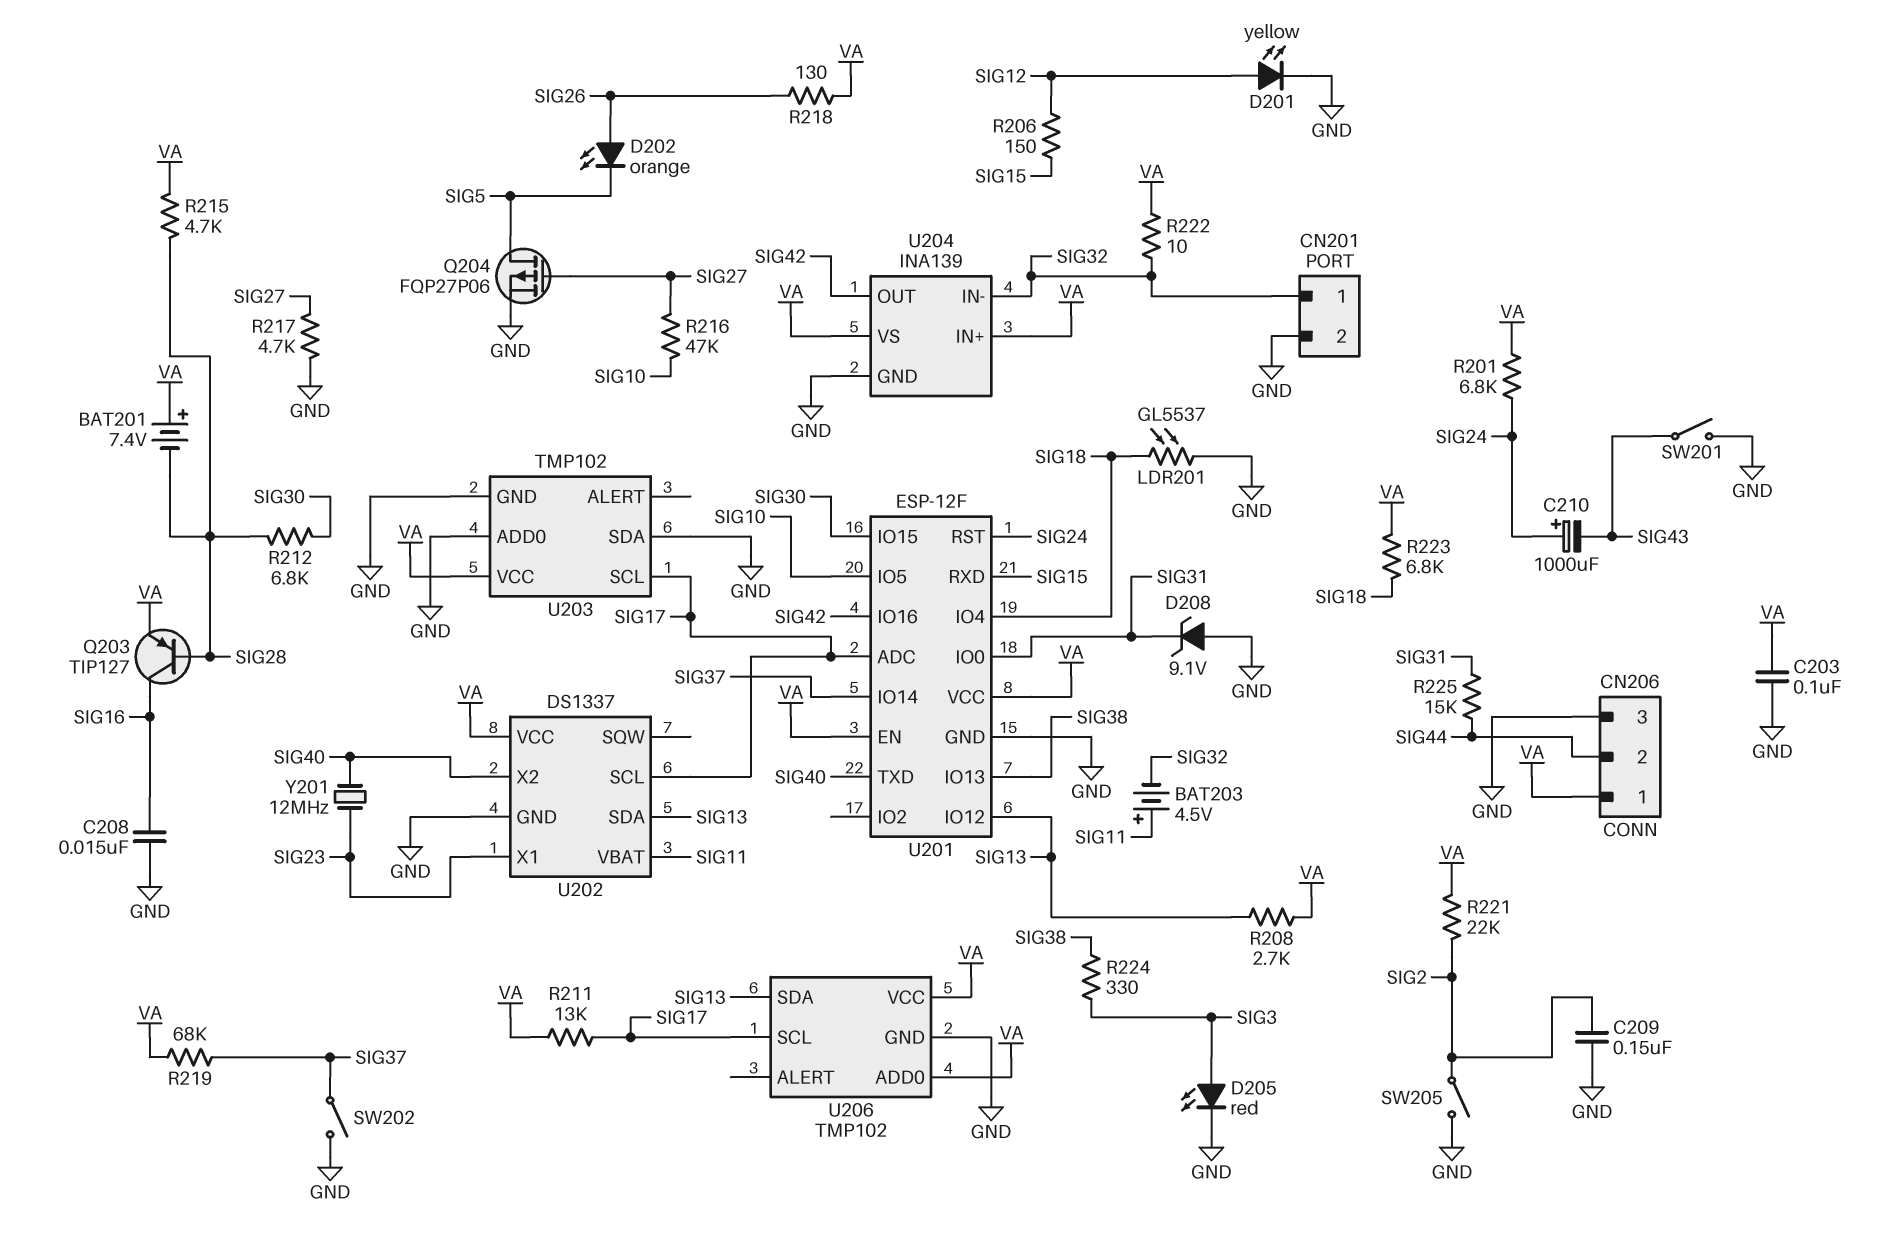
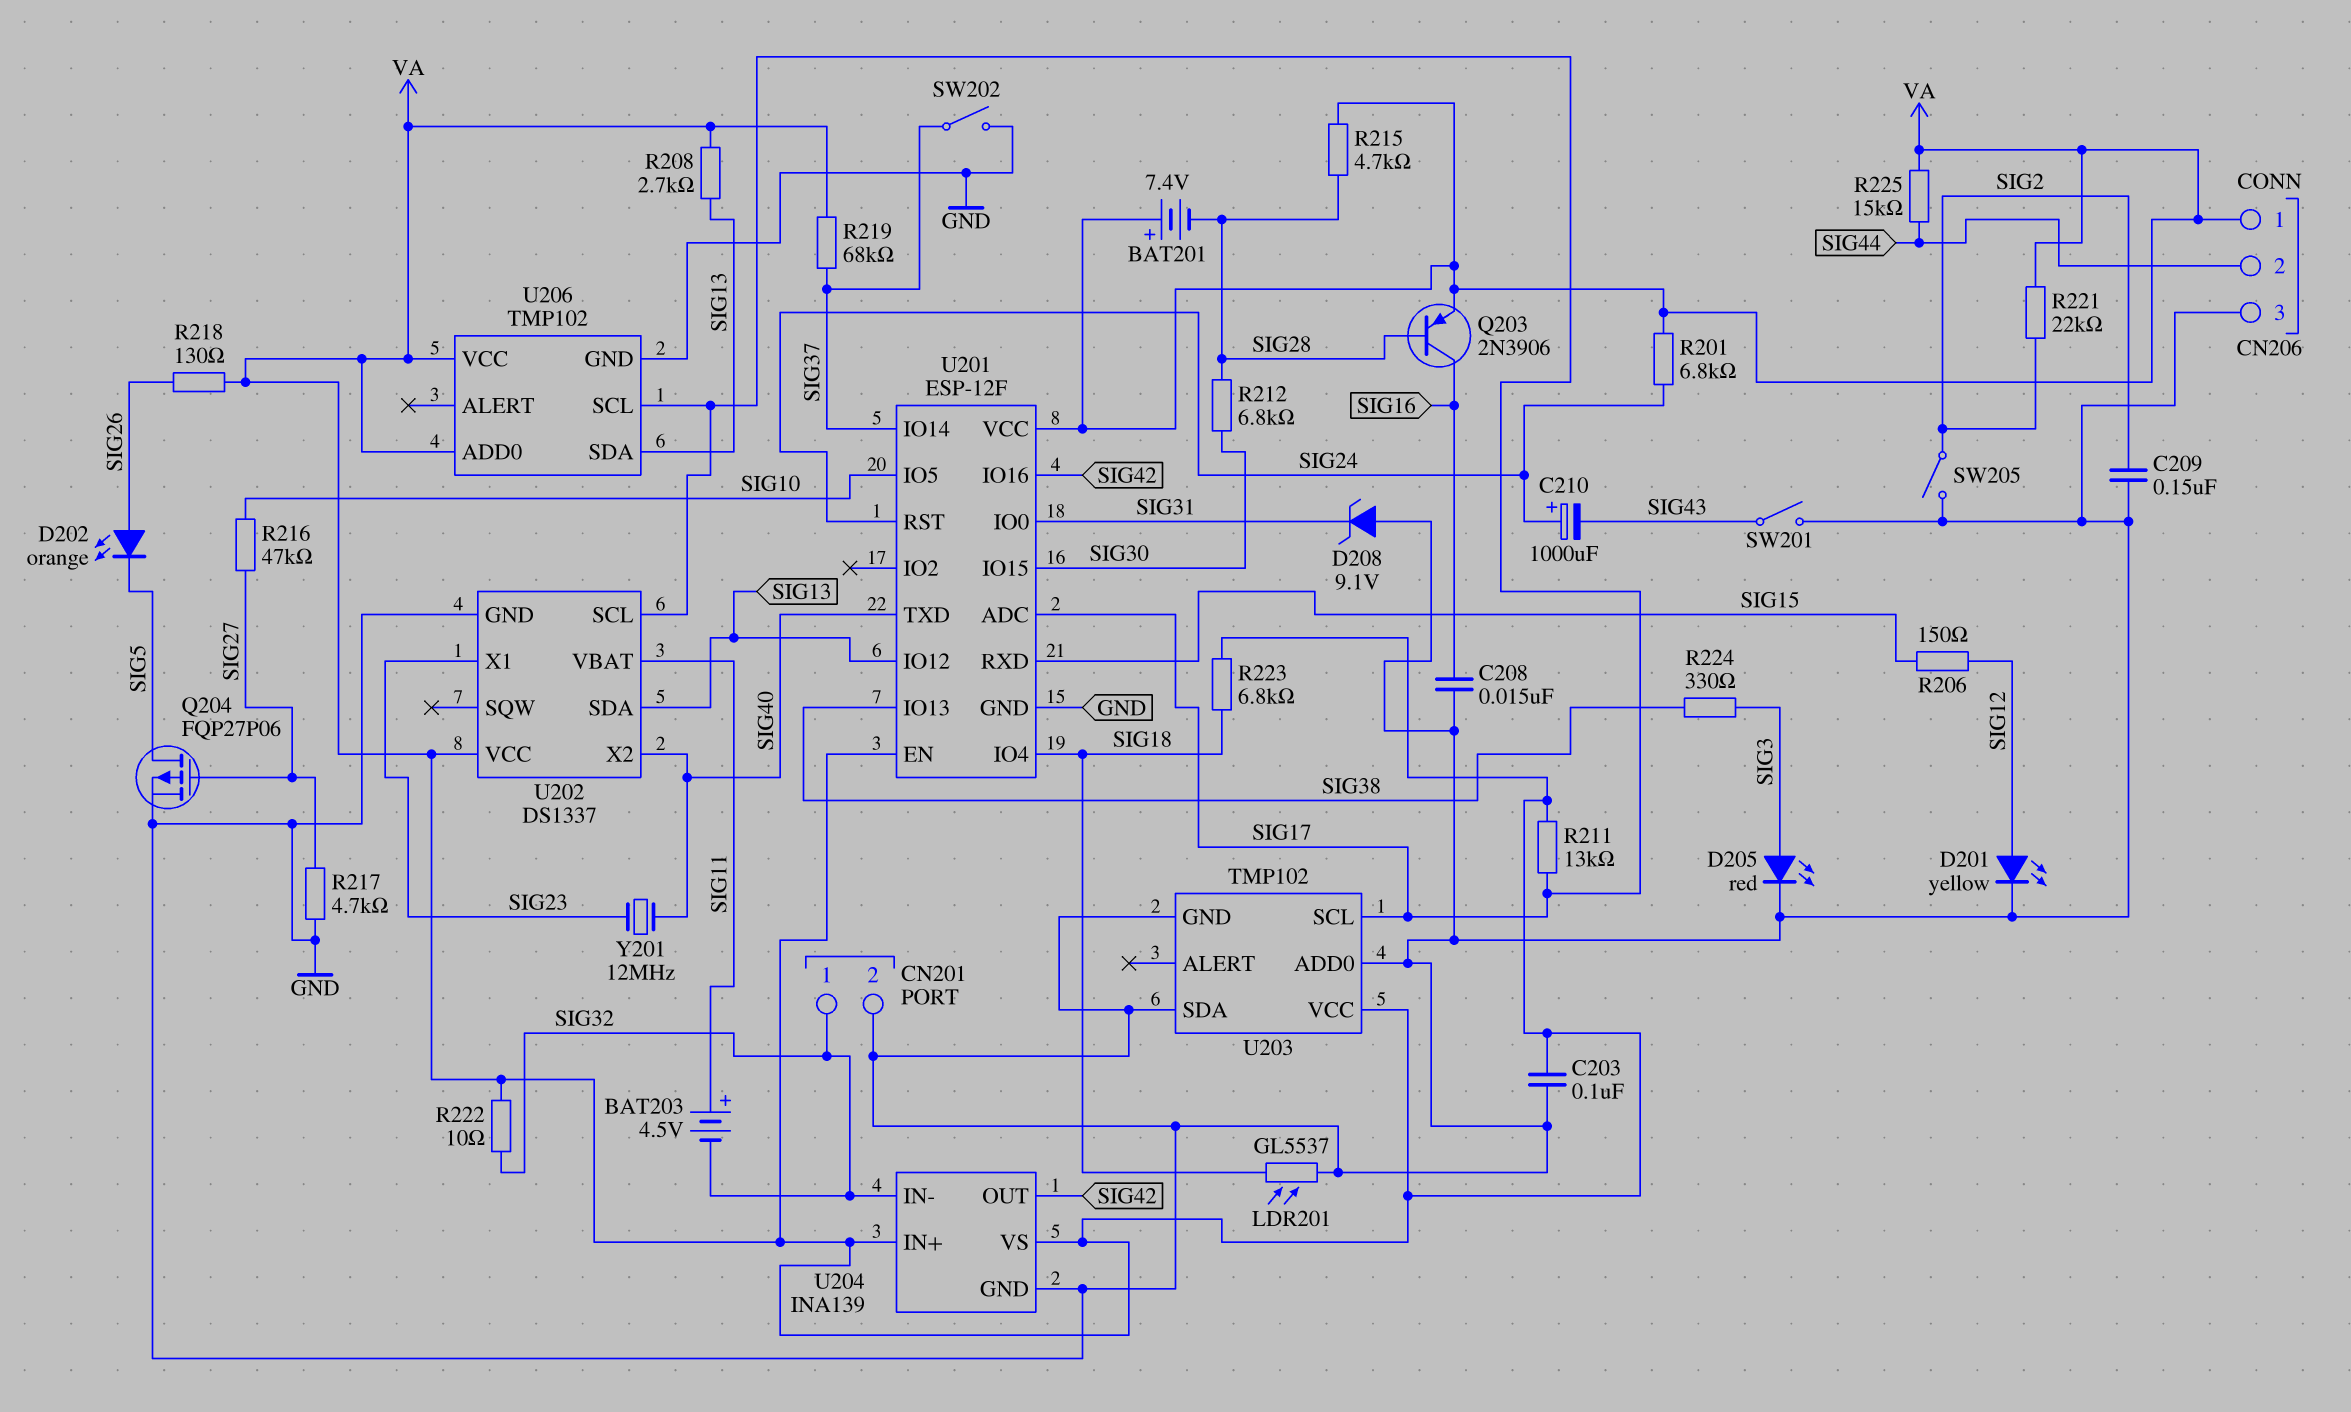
Q203: PNP TIP127 (B SIG28, C SIG16, E VA) -> PNP 2N3906 (B SIG28, C SIG16, E VA)
R225: 15k (SIG31, SIG44) -> 15k (SIG44, VA)

